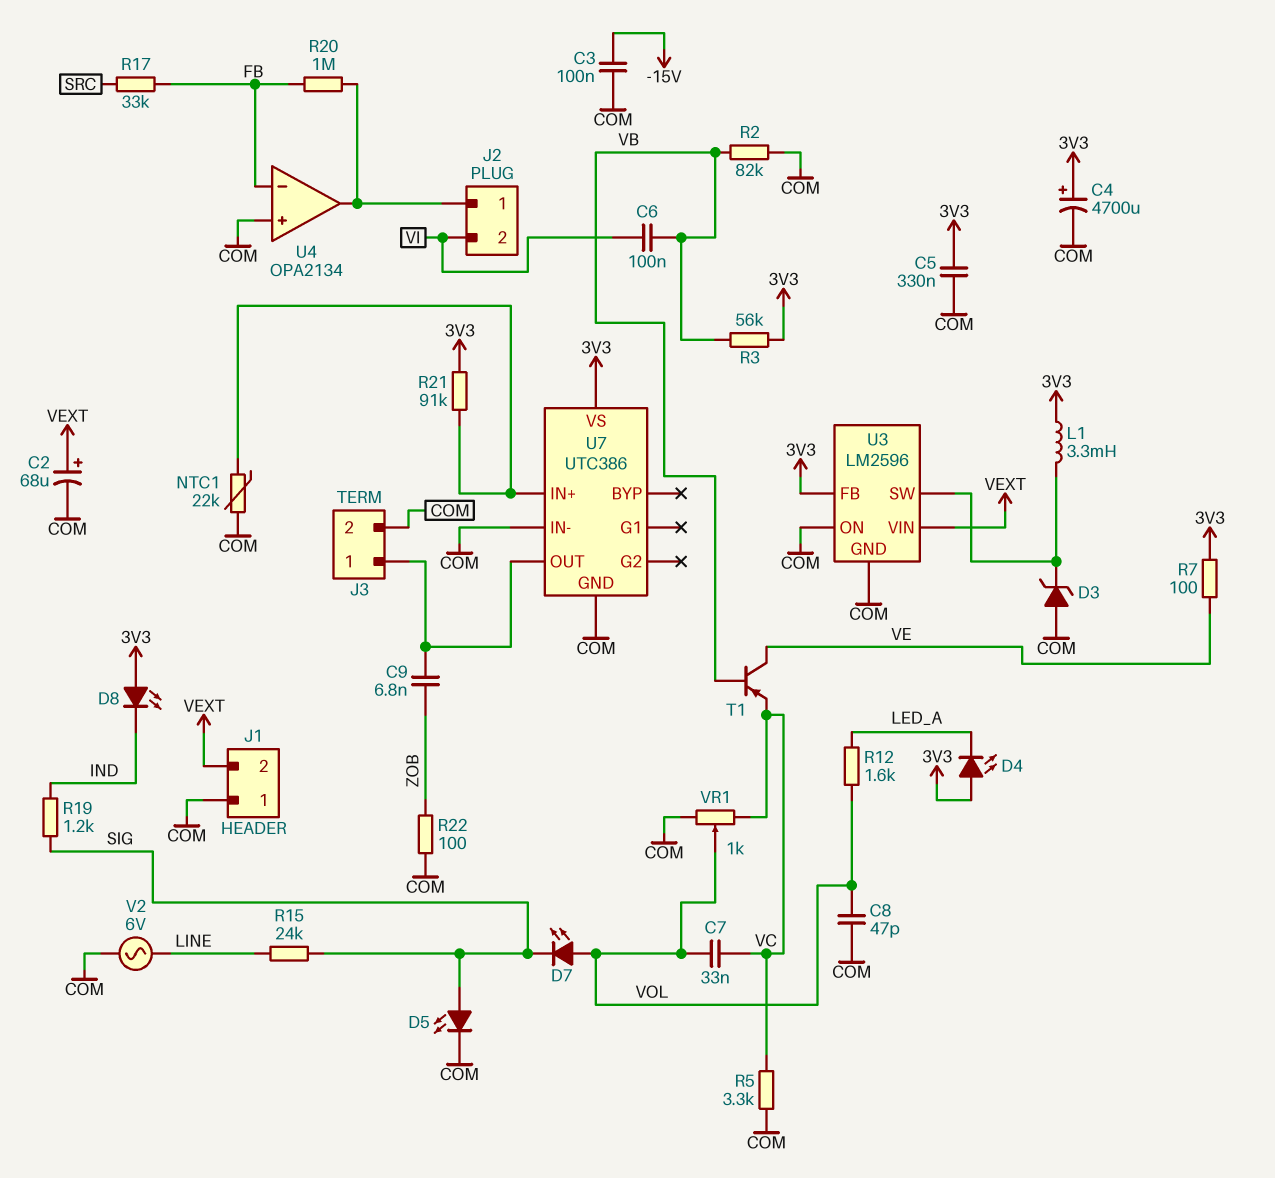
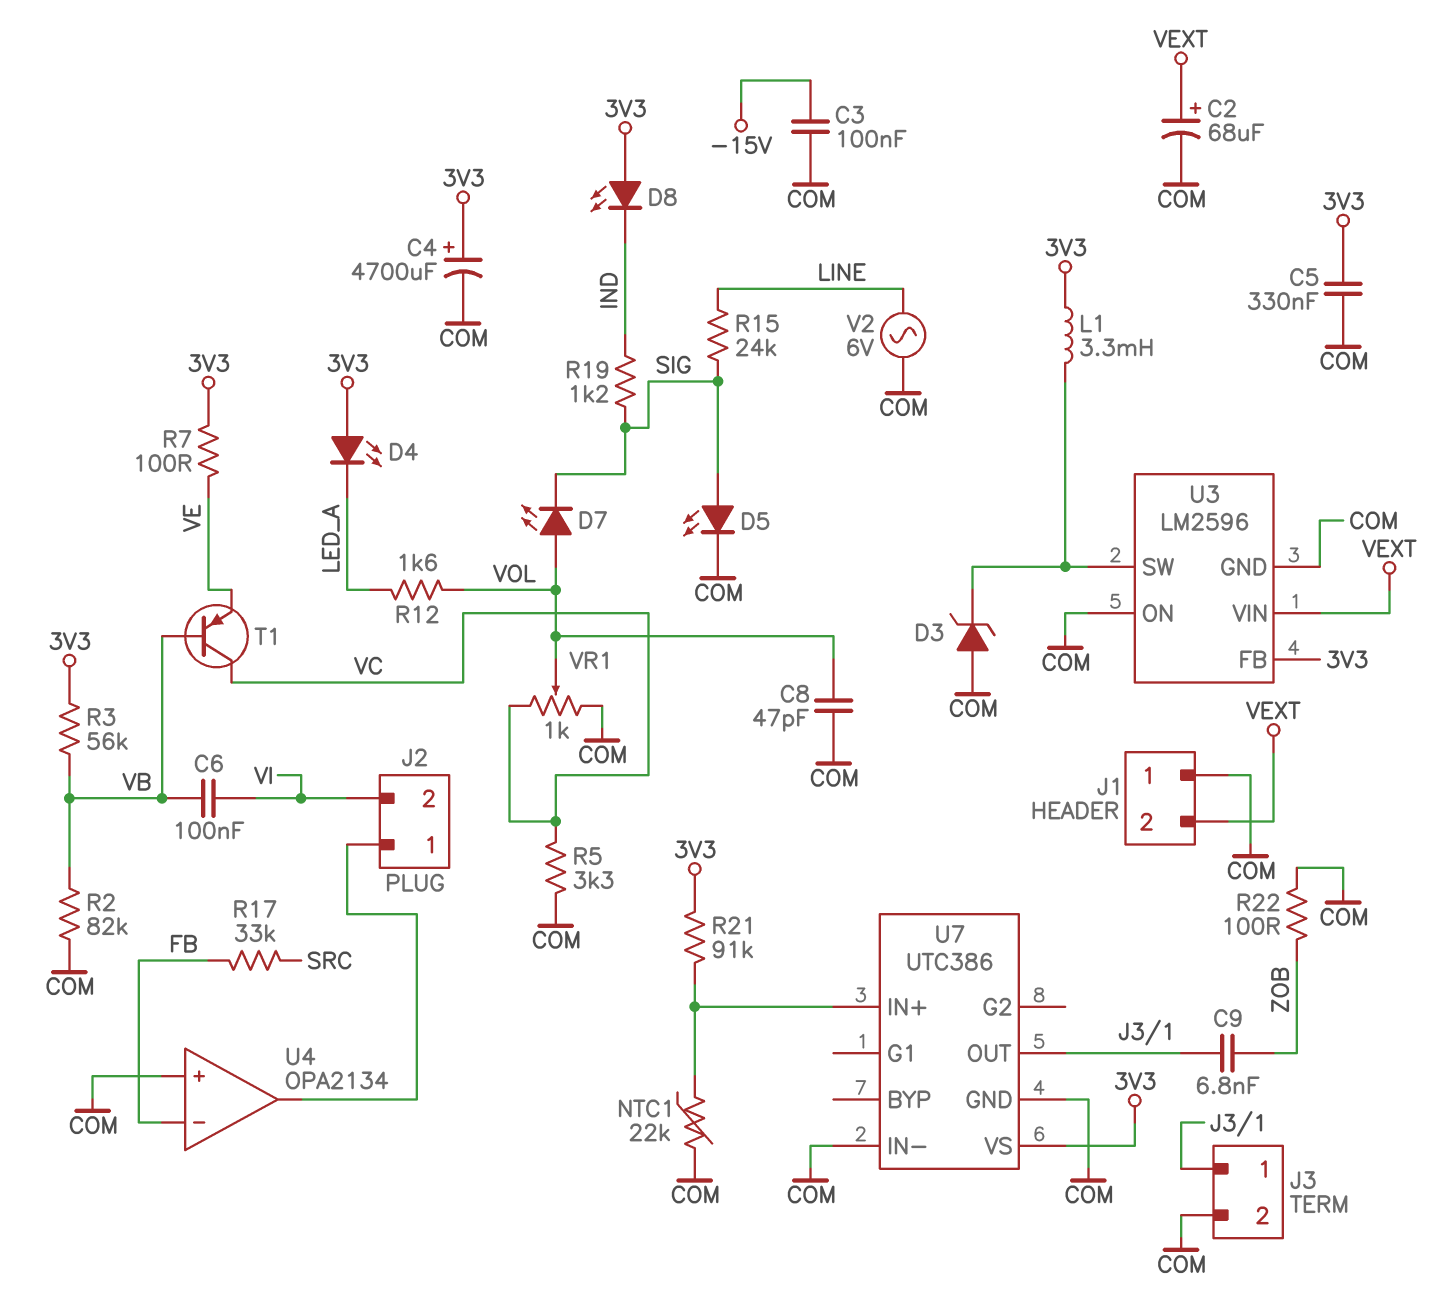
C7: 33nF (VC, VOL) -> none
R20: 1M (FB, J2/1) -> none
T1: PNP (B VB, C VE, E VC) -> PNP (B VB, C VC, E VE)

